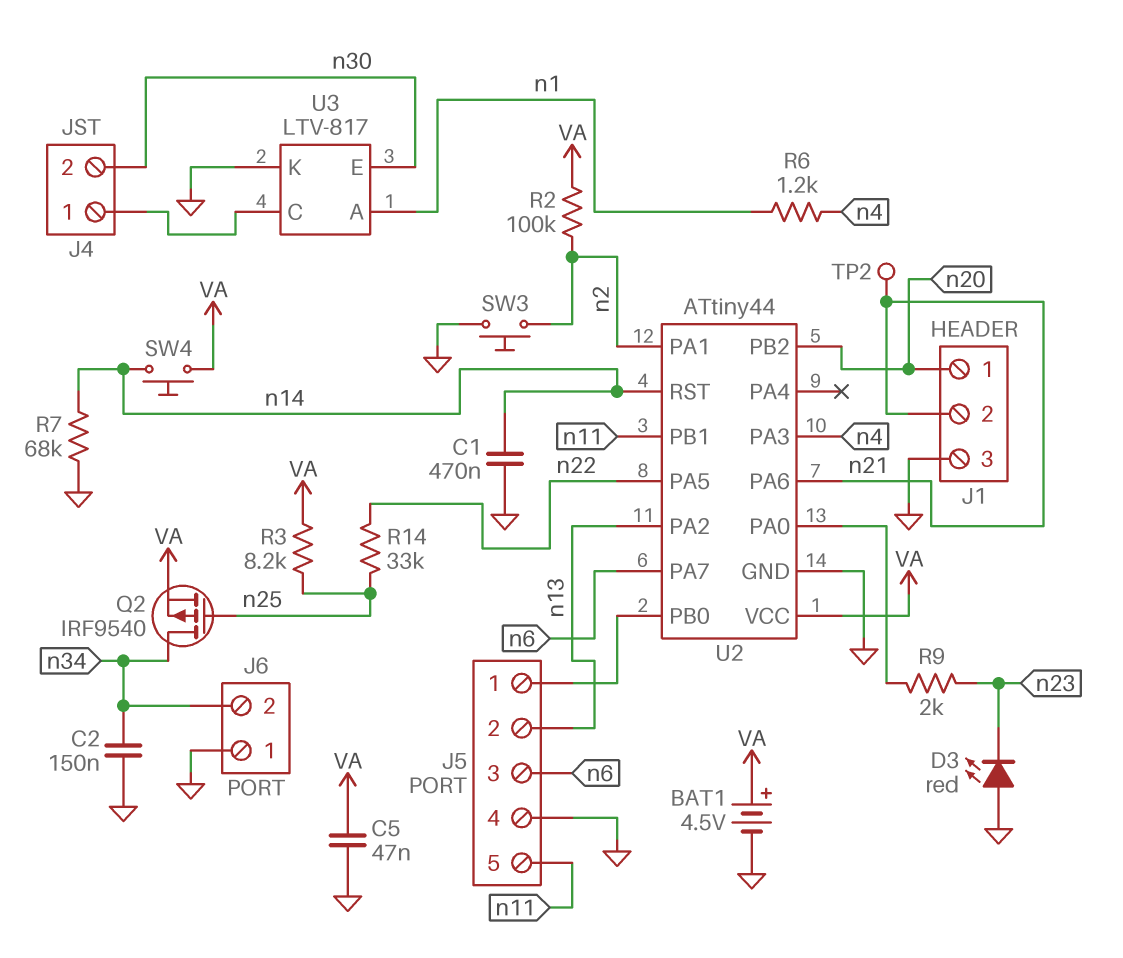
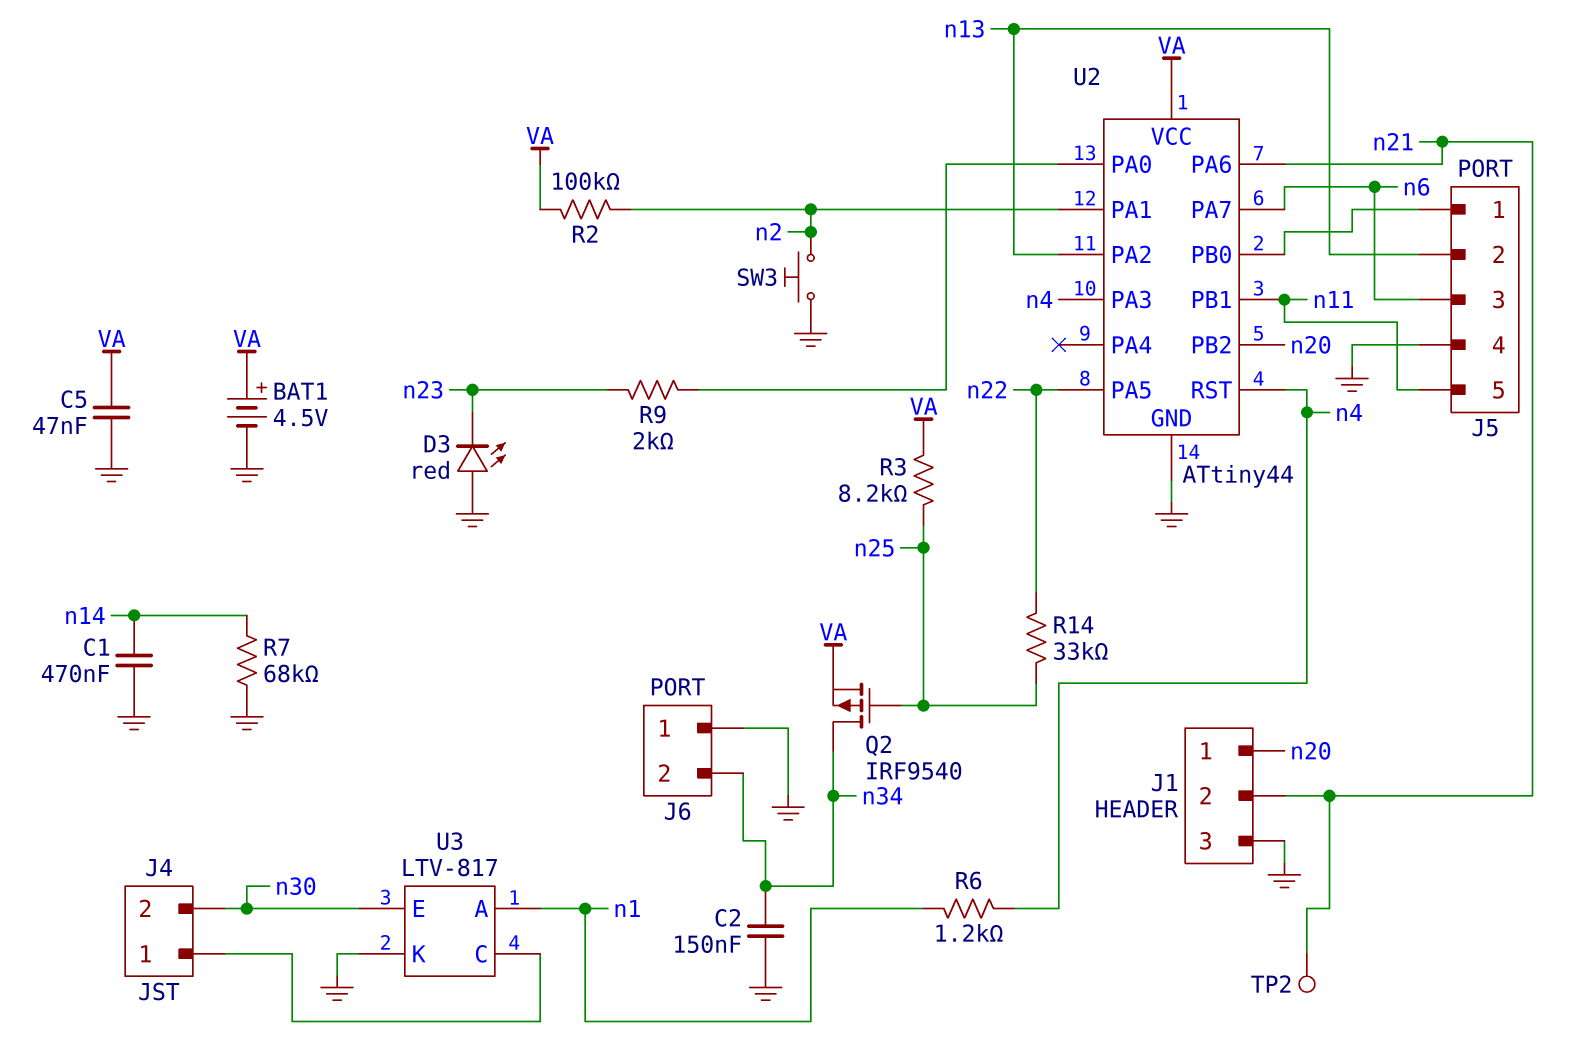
SW4: button (VA, n14) -> none
U2 pin RST: n14 -> n4

